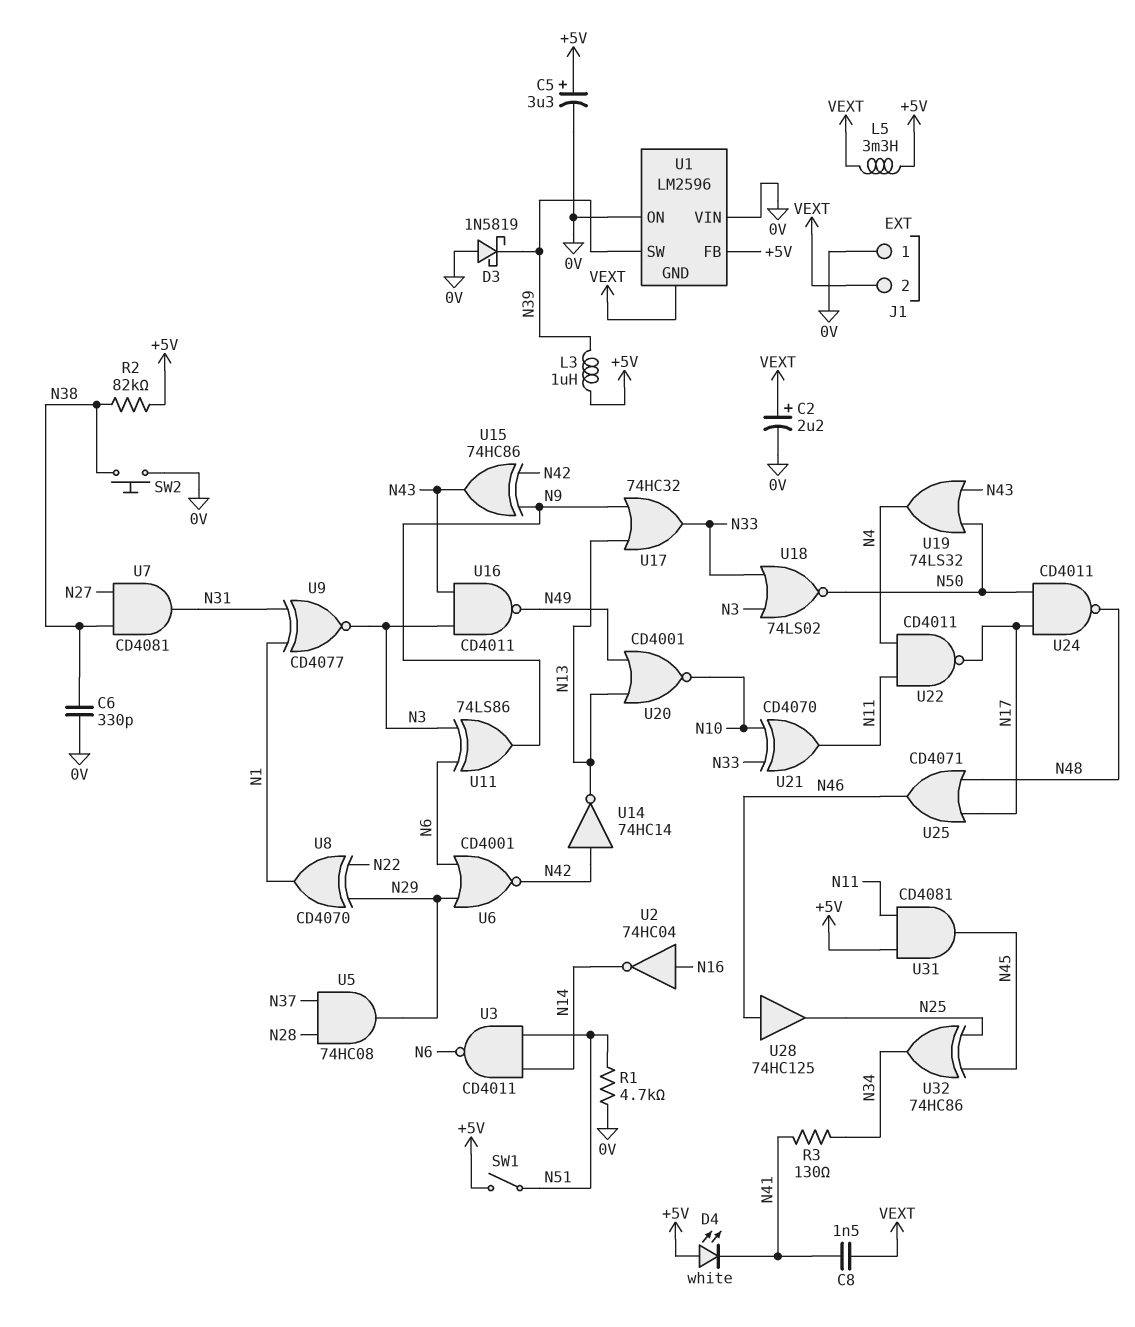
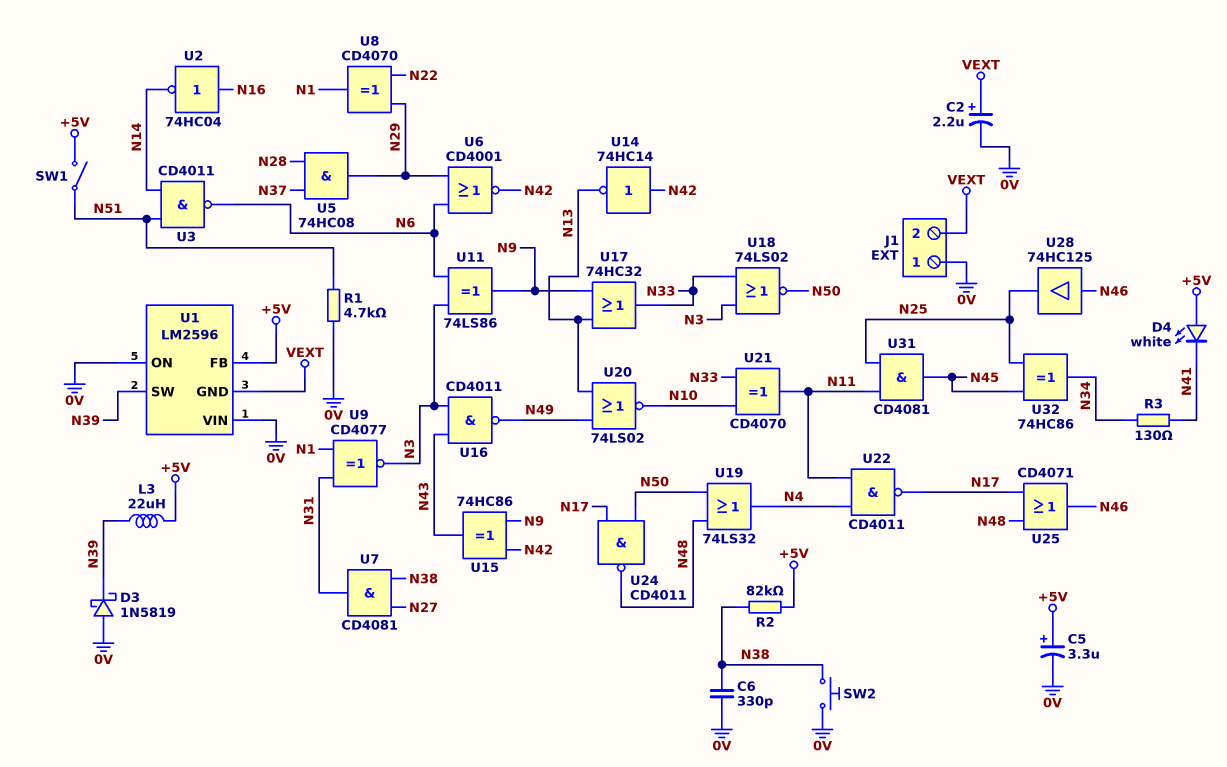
C8: 1.5nF (N41, VEXT) -> none
L3: 1uH (+5V, N39) -> 22uH (+5V, N39)
L5: 3.3mH (+5V, VEXT) -> none
U19: OR 74LS32 (in N43, in N50, out N4) -> OR 74LS32 (in N48, in N50, out N4)
U20: NOR CD4001 (in N13, in N49, out N10) -> NOR 74LS02 (in N13, in N49, out N10)
U31: AND CD4081 (in +5V, in N11, out N45) -> AND CD4081 (in N11, in N25, out N45)

